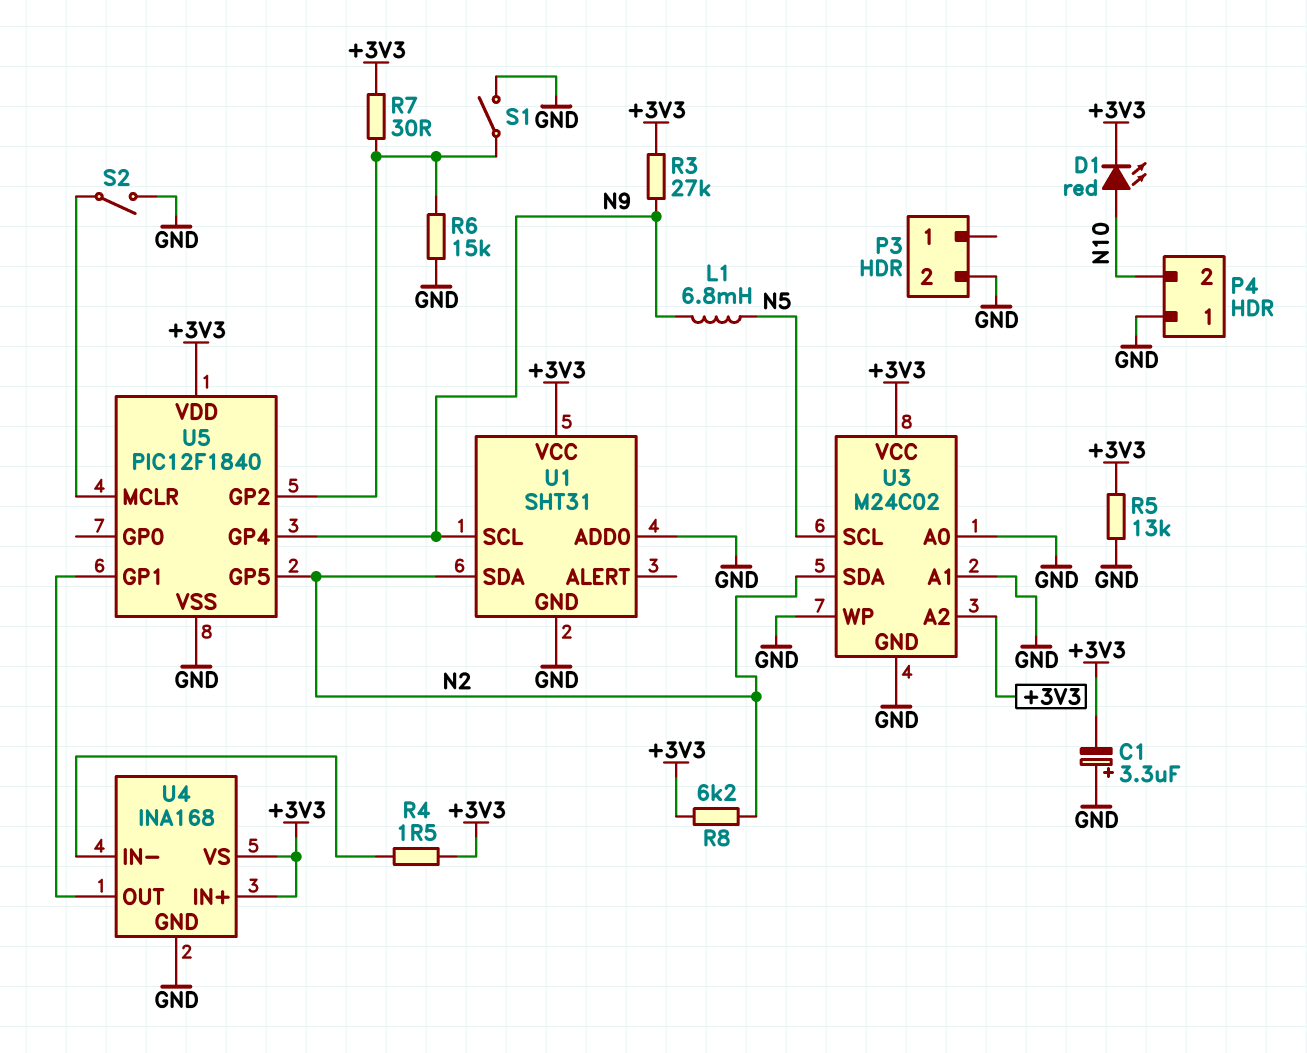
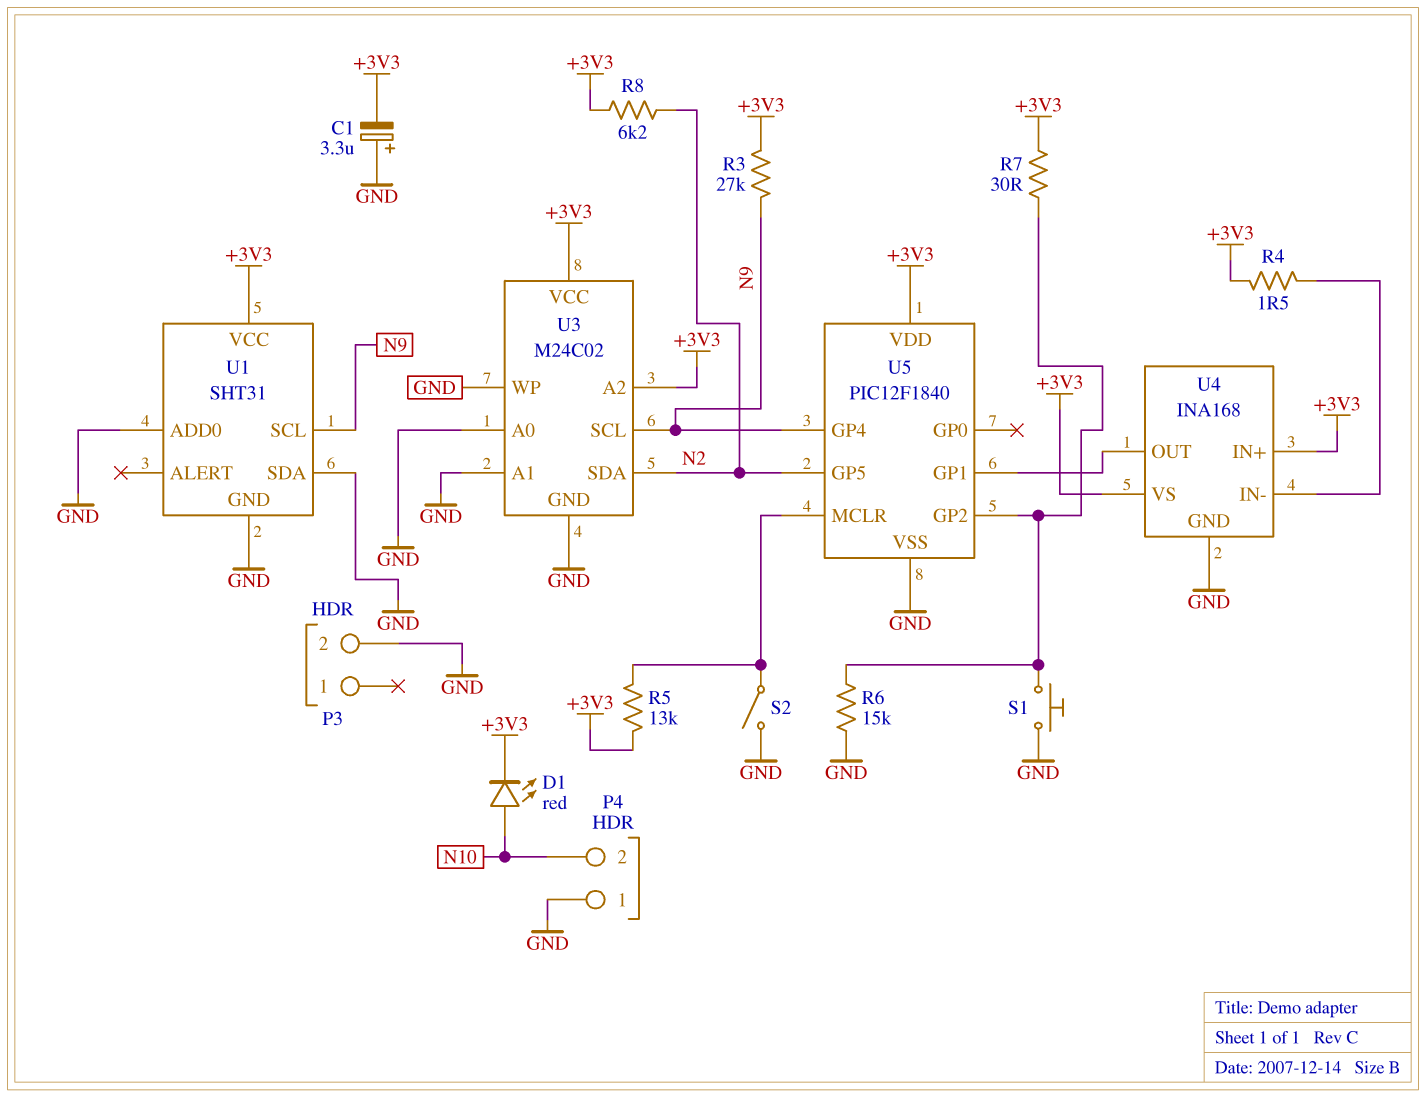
L1: 6.8mH (N5, N9) -> none
R5: 13k (+3V3, GND) -> 13k (+3V3, U5/MCLR)
S1: switch (GND, U5/GP2) -> button (GND, U5/GP2)
U1 pin SDA: N2 -> GND
U3 pin SCL: N5 -> N9

